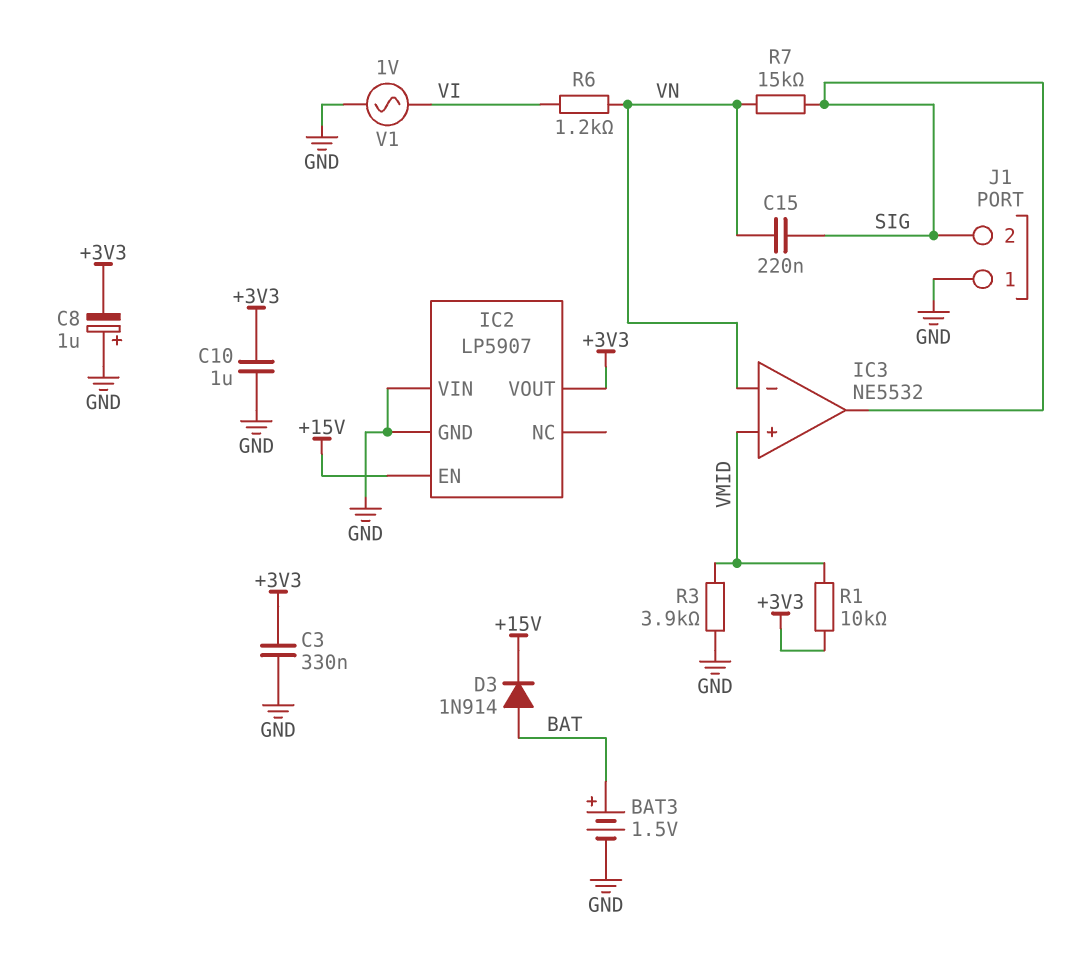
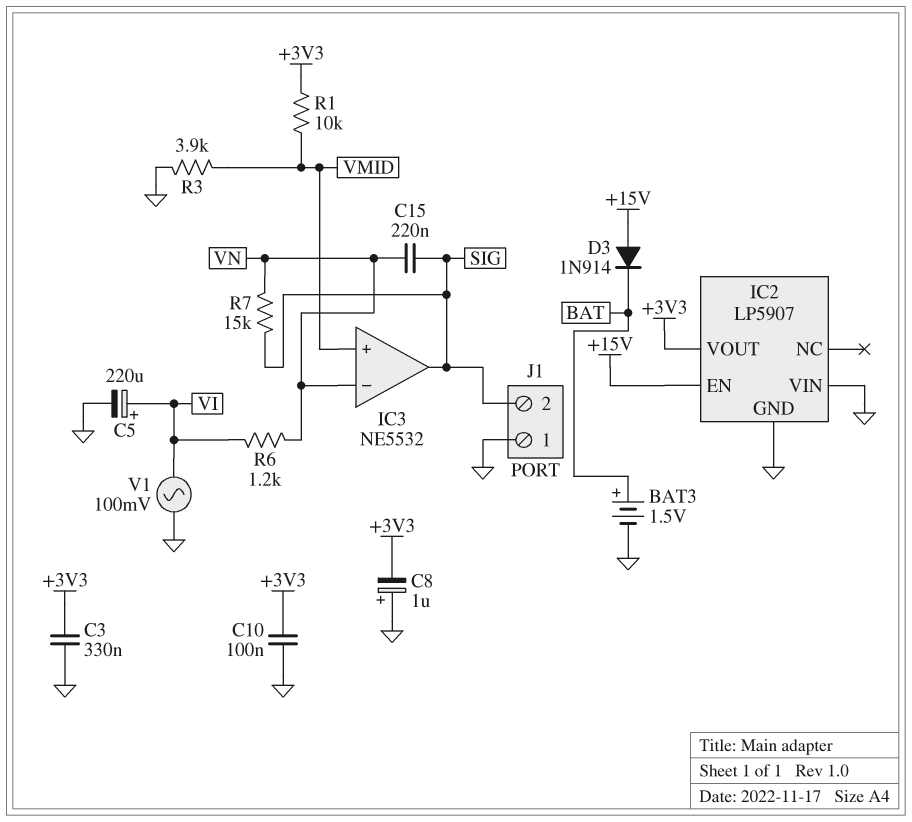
C5: none -> 220uF (plus VI, minus GND)
C10: 1uF (+3V3, GND) -> 100nF (+3V3, GND)
D3: diode 1N914 (A BAT, K +15V) -> diode 1N914 (A +15V, K BAT)
V1: AC 1V (GND, VI) -> AC 100mV (GND, VI)

